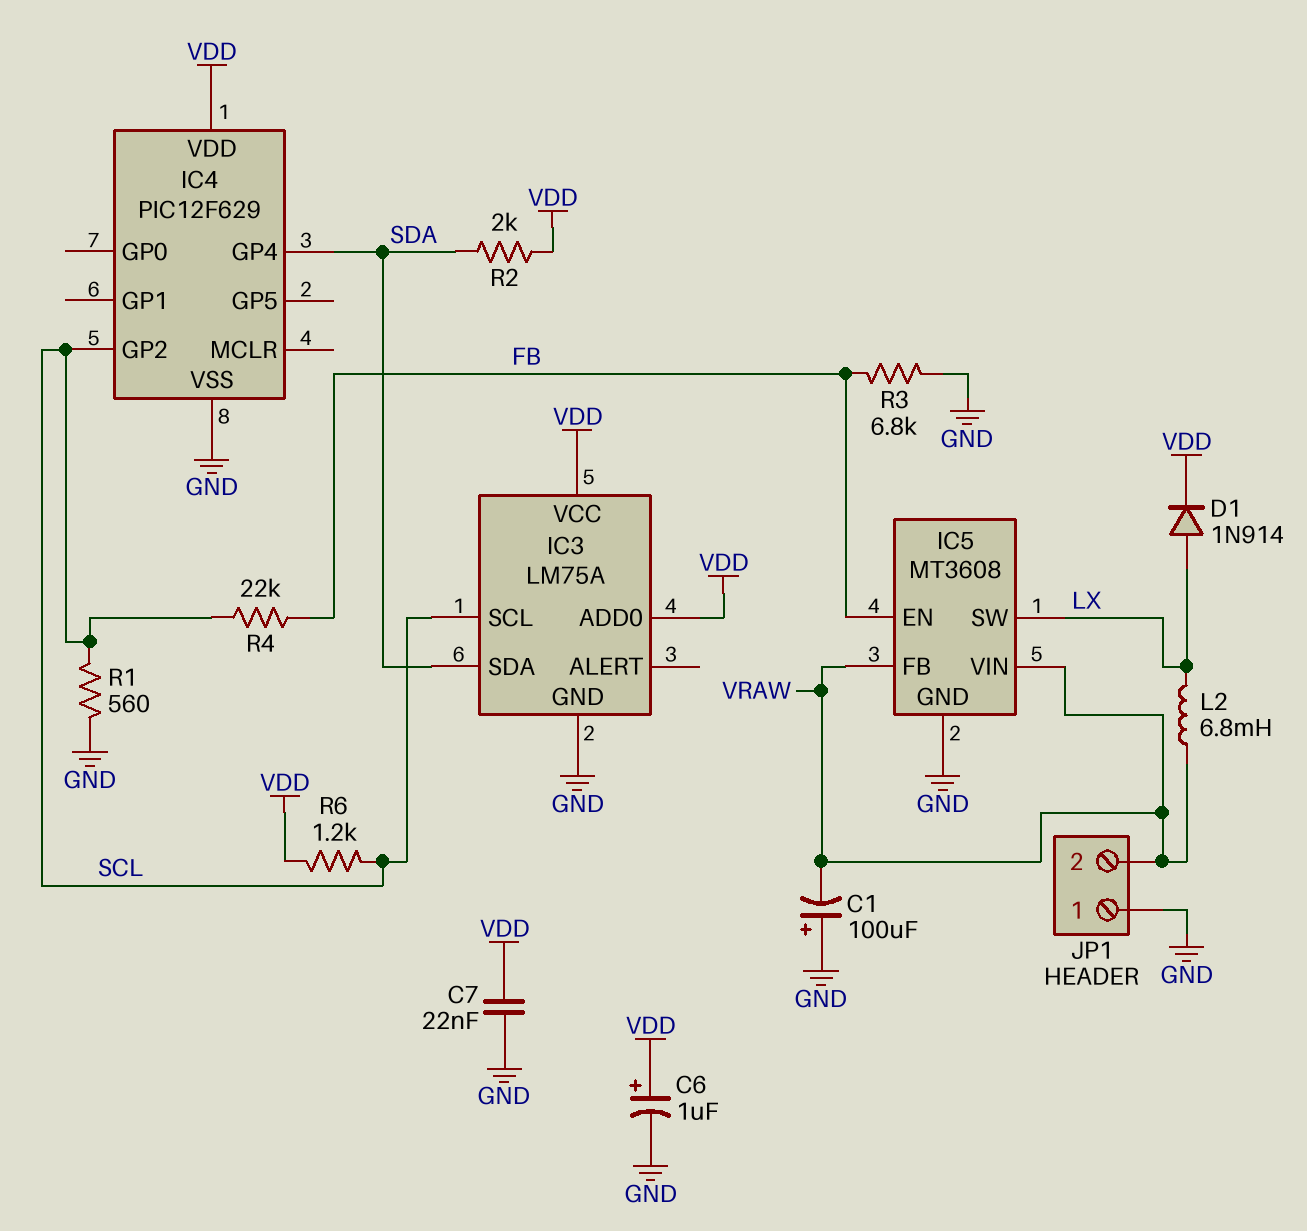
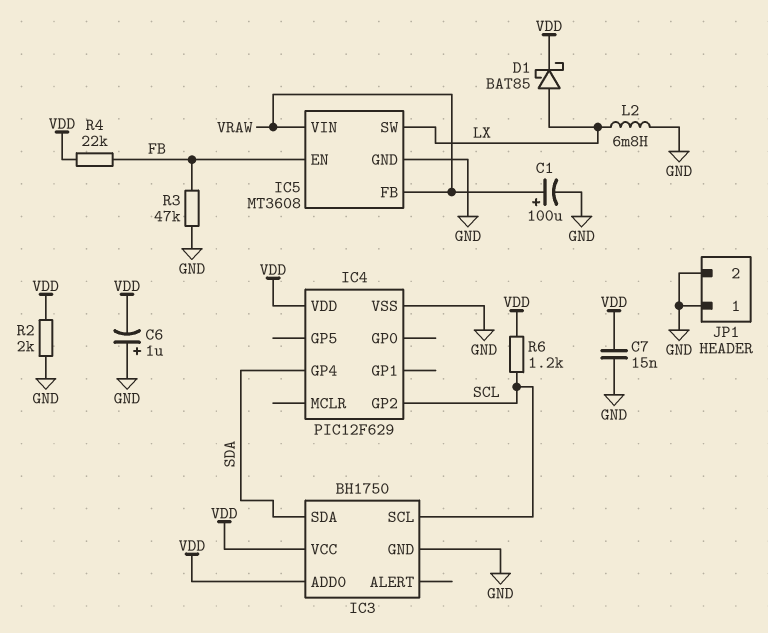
C1: 100uF (plus GND, minus VRAW) -> 100uF (plus VRAW, minus GND)
C6: 1uF (plus VDD, minus GND) -> 1uF (plus GND, minus VDD)
C7: 22nF (GND, VDD) -> 15nF (GND, VDD)
D1: diode 1N914 (A LX, K VDD) -> schottky BAT85 (A LX, K VDD)
IC3: LM75A -> BH1750
JP1 pin 2: VRAW -> GND
L2: 6.8mH (LX, VRAW) -> 6.8mH (GND, LX)
R1: 560 (GND, SCL) -> none
R2: 2k (SDA, VDD) -> 2k (GND, VDD)
R3: 6.8k (FB, GND) -> 47k (FB, GND)
R4: 22k (FB, SCL) -> 22k (FB, VDD)

